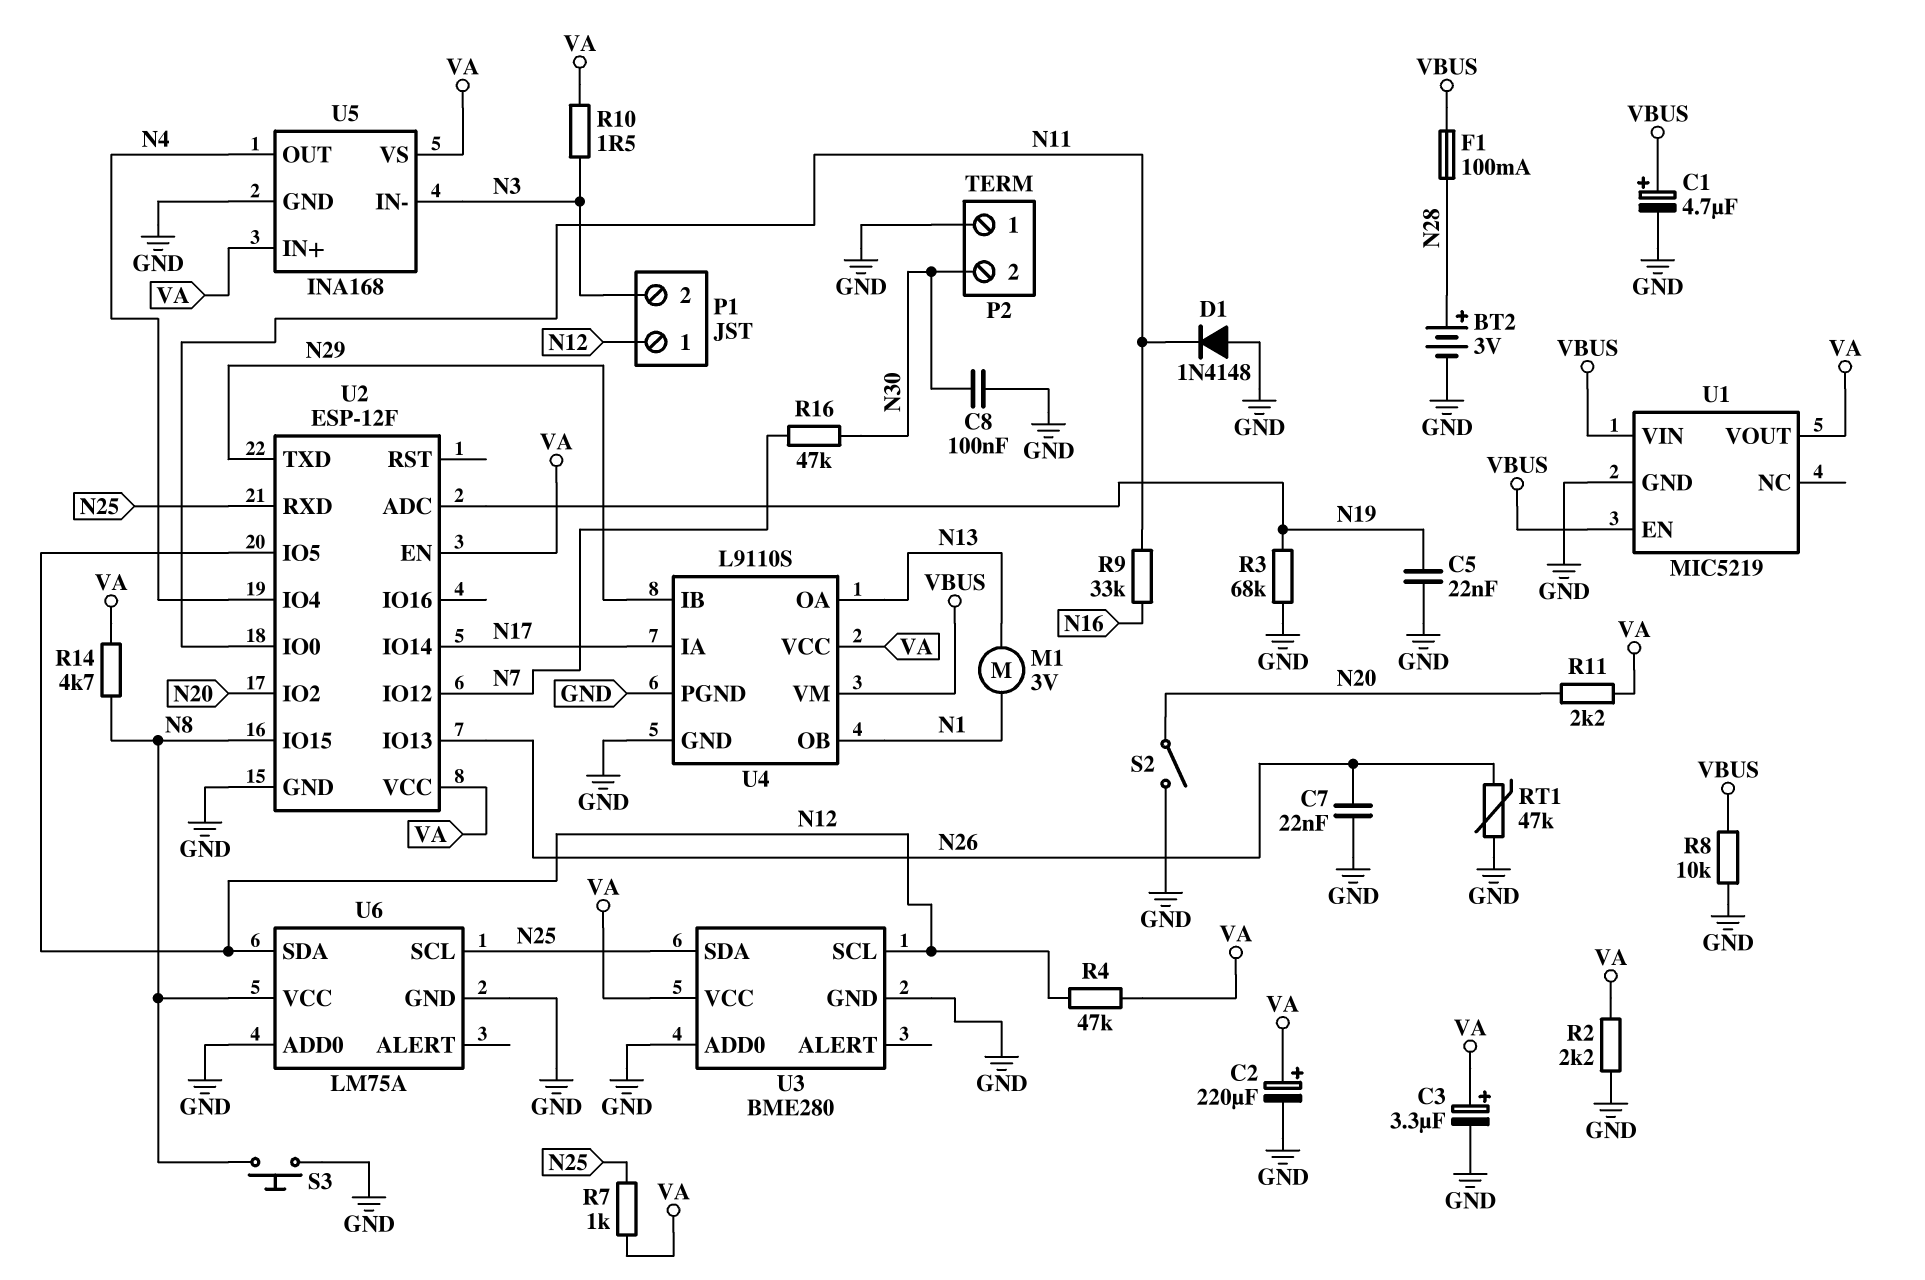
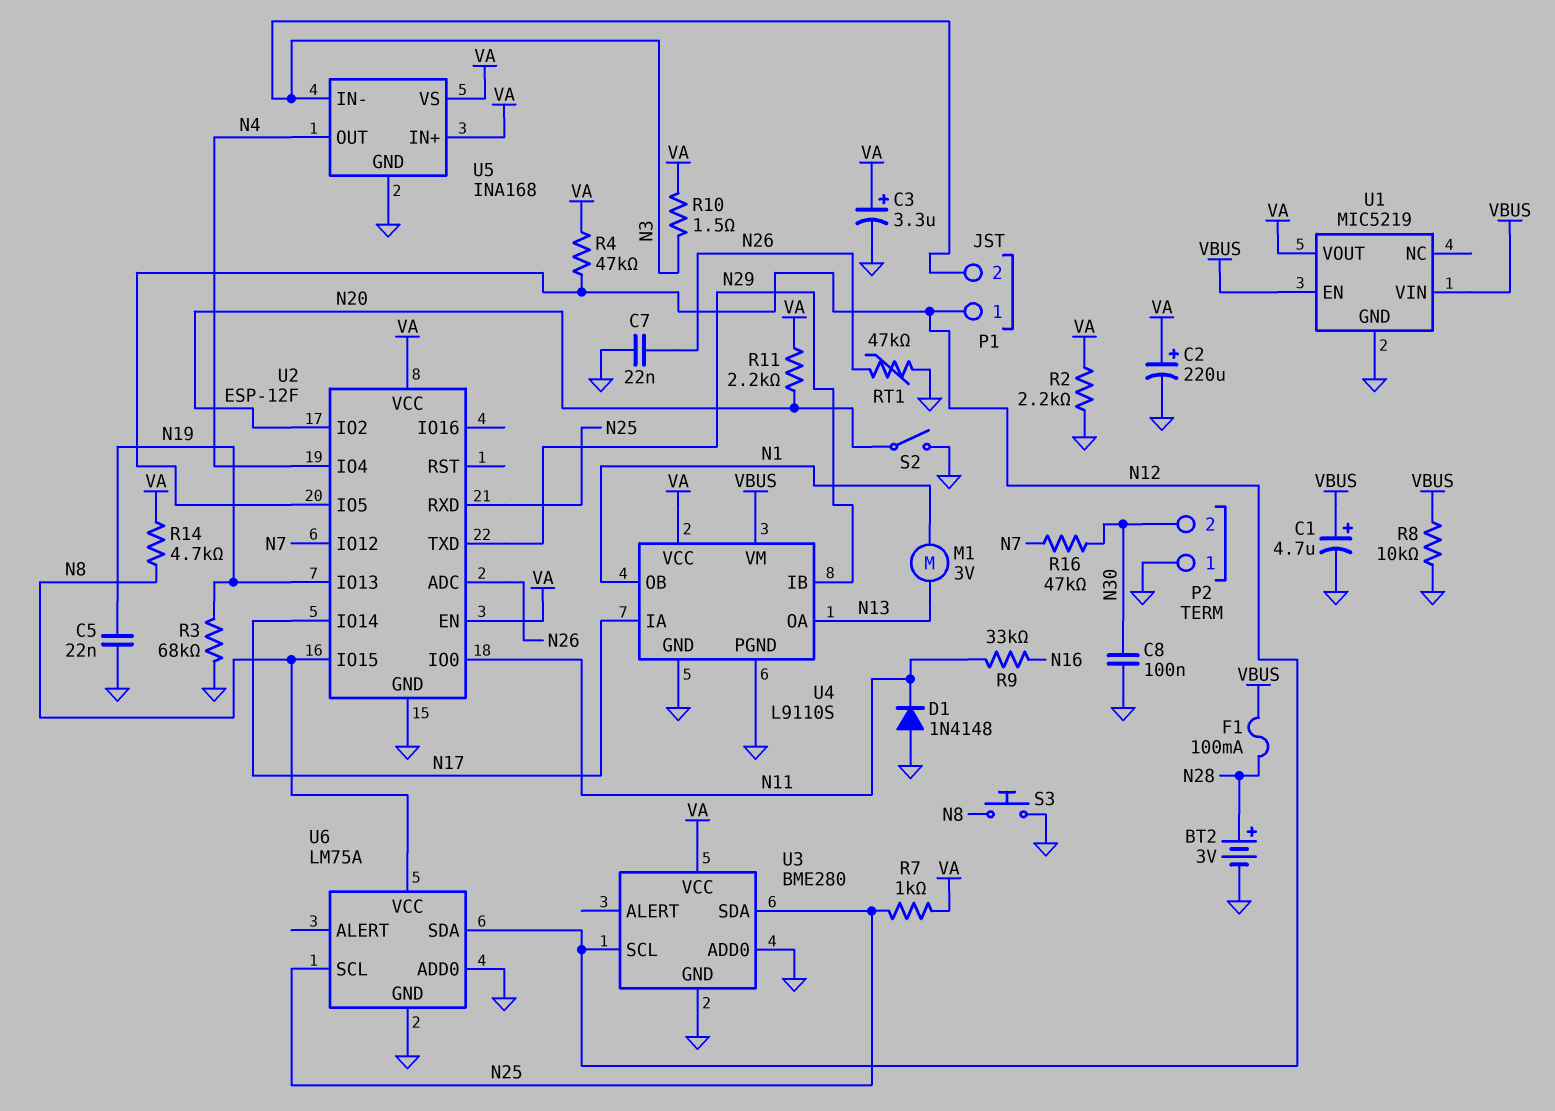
U2 pin ADC: N19 -> N26
U2 pin IO13: N26 -> N19

